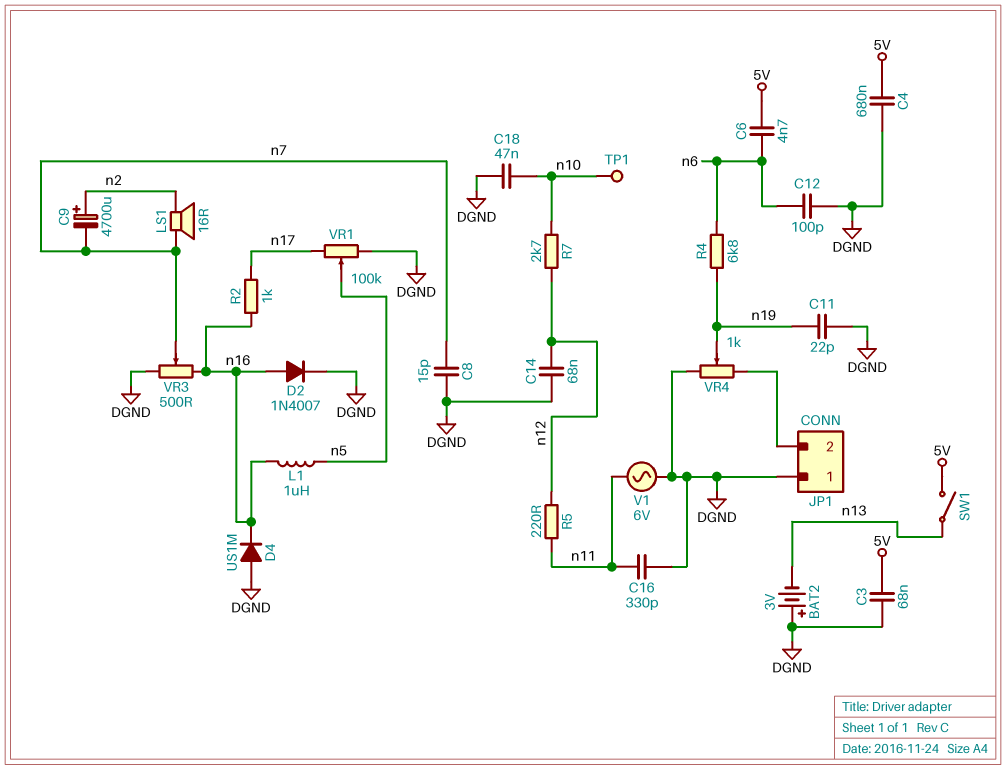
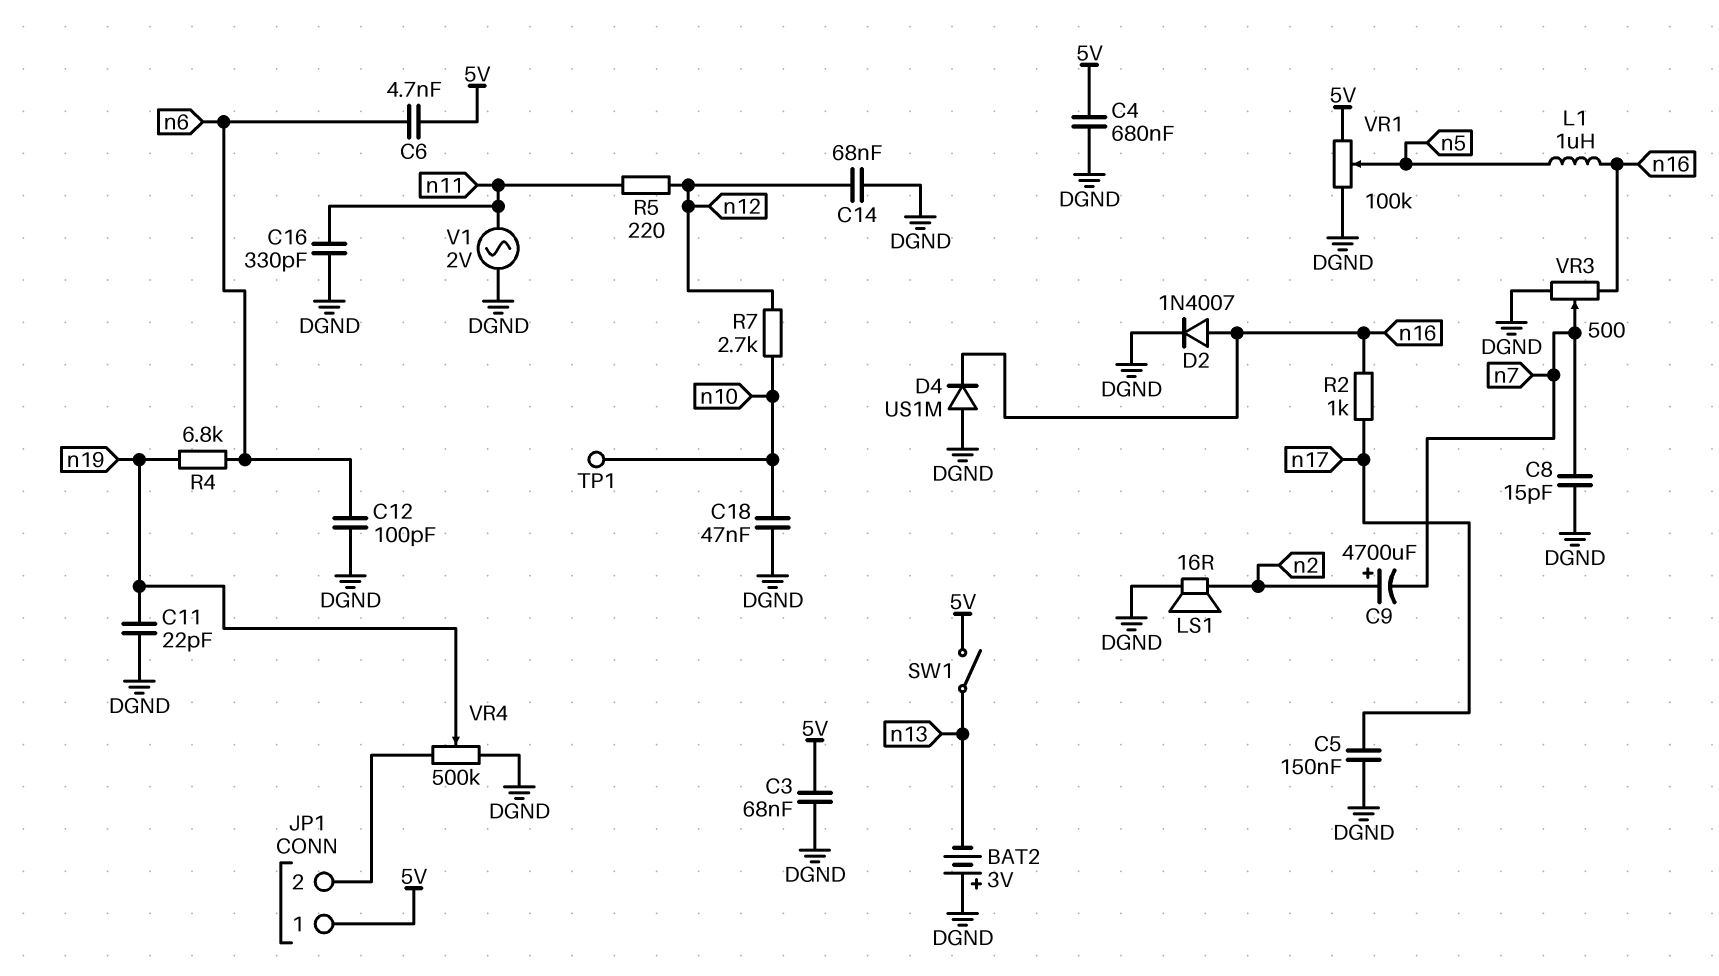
C5: none -> 150nF (DGND, n17)
JP1 pin 1: DGND -> 5V
LS1: speaker 16R (n2, n7) -> speaker 16R (DGND, n2)
V1: AC 6V (DGND, n11) -> AC 2V (DGND, n11)
VR1: 100k (DGND, n17, wiper n5) -> 100k (5V, DGND, wiper n5)
VR4: 1k (DGND, JP1/2, wiper n19) -> 500k (DGND, JP1/2, wiper n19)

